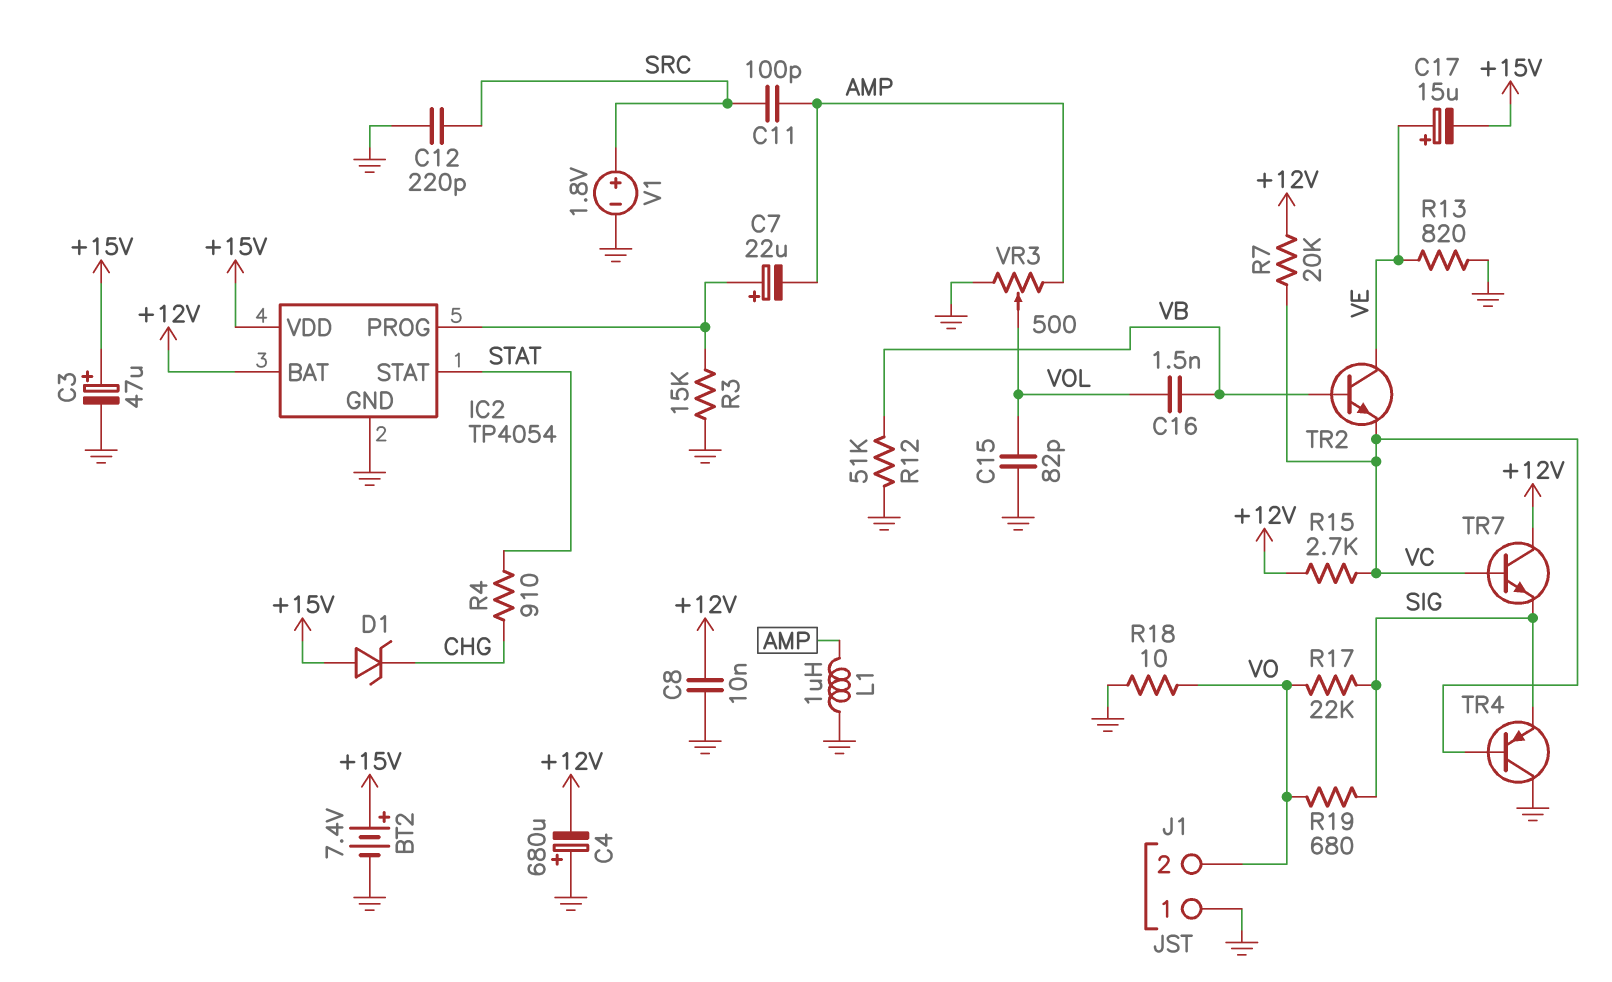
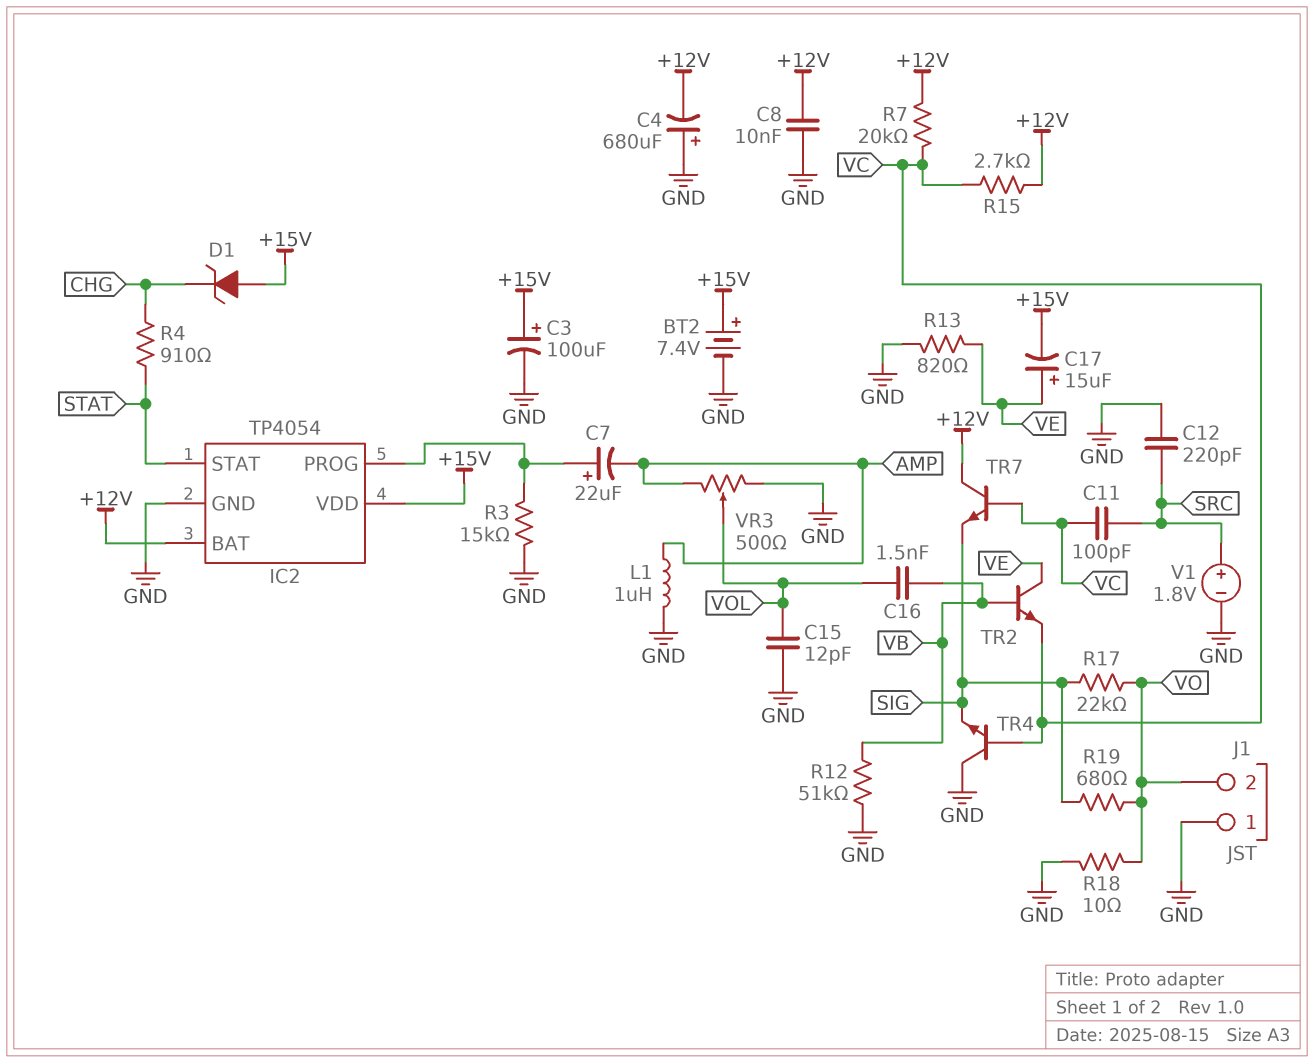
C3: 47uF (plus +15V, minus GND) -> 100uF (plus +15V, minus GND)
C11: 100pF (AMP, SRC) -> 100pF (SRC, VC)
C15: 82pF (GND, VOL) -> 12pF (GND, VOL)
TR4: PNP (B VC, C GND, E SIG) -> NPN (B VC, C GND, E SIG)

